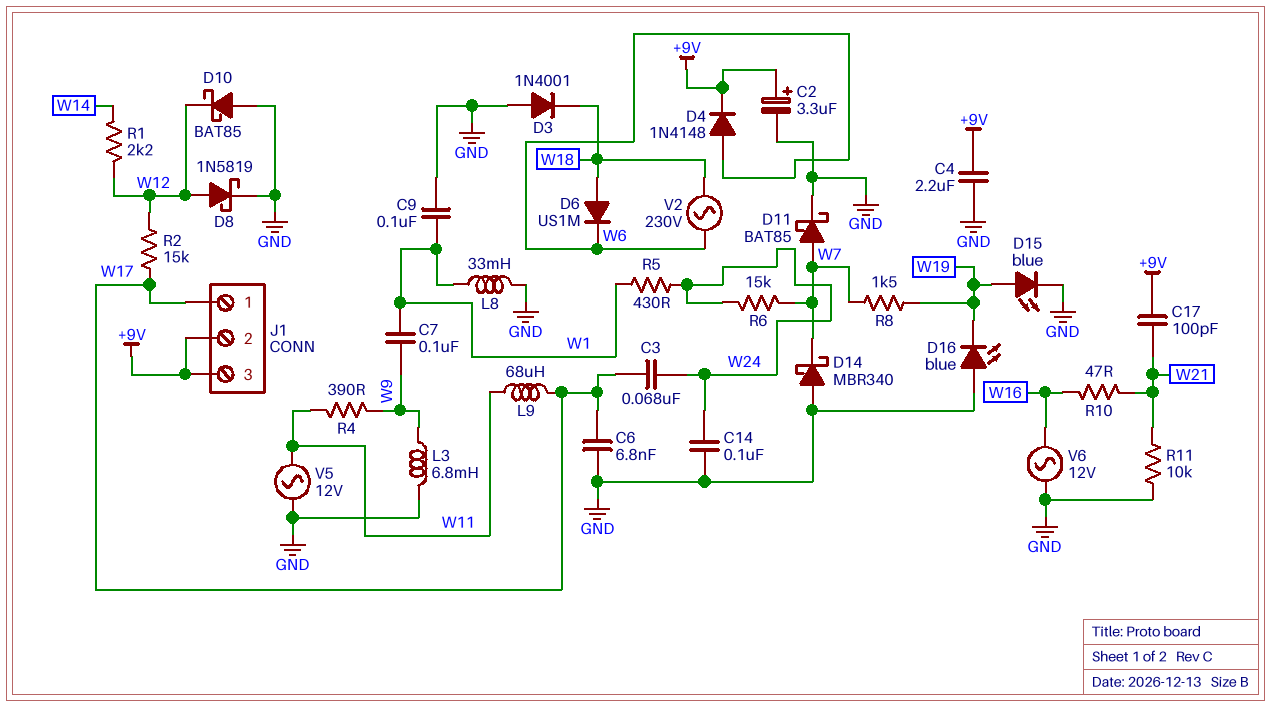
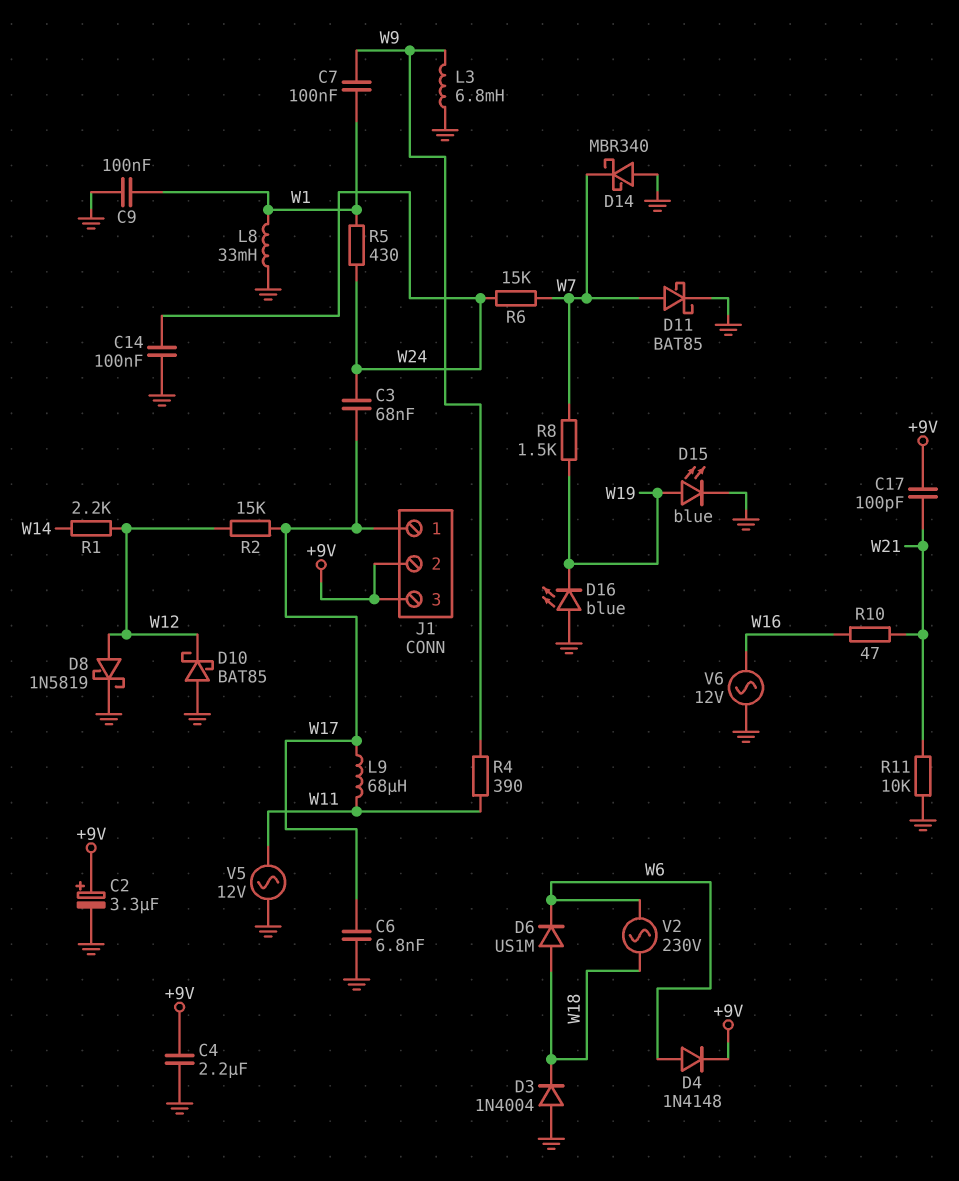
D3: diode 1N4001 (A GND, K W18) -> diode 1N4004 (A GND, K W18)

